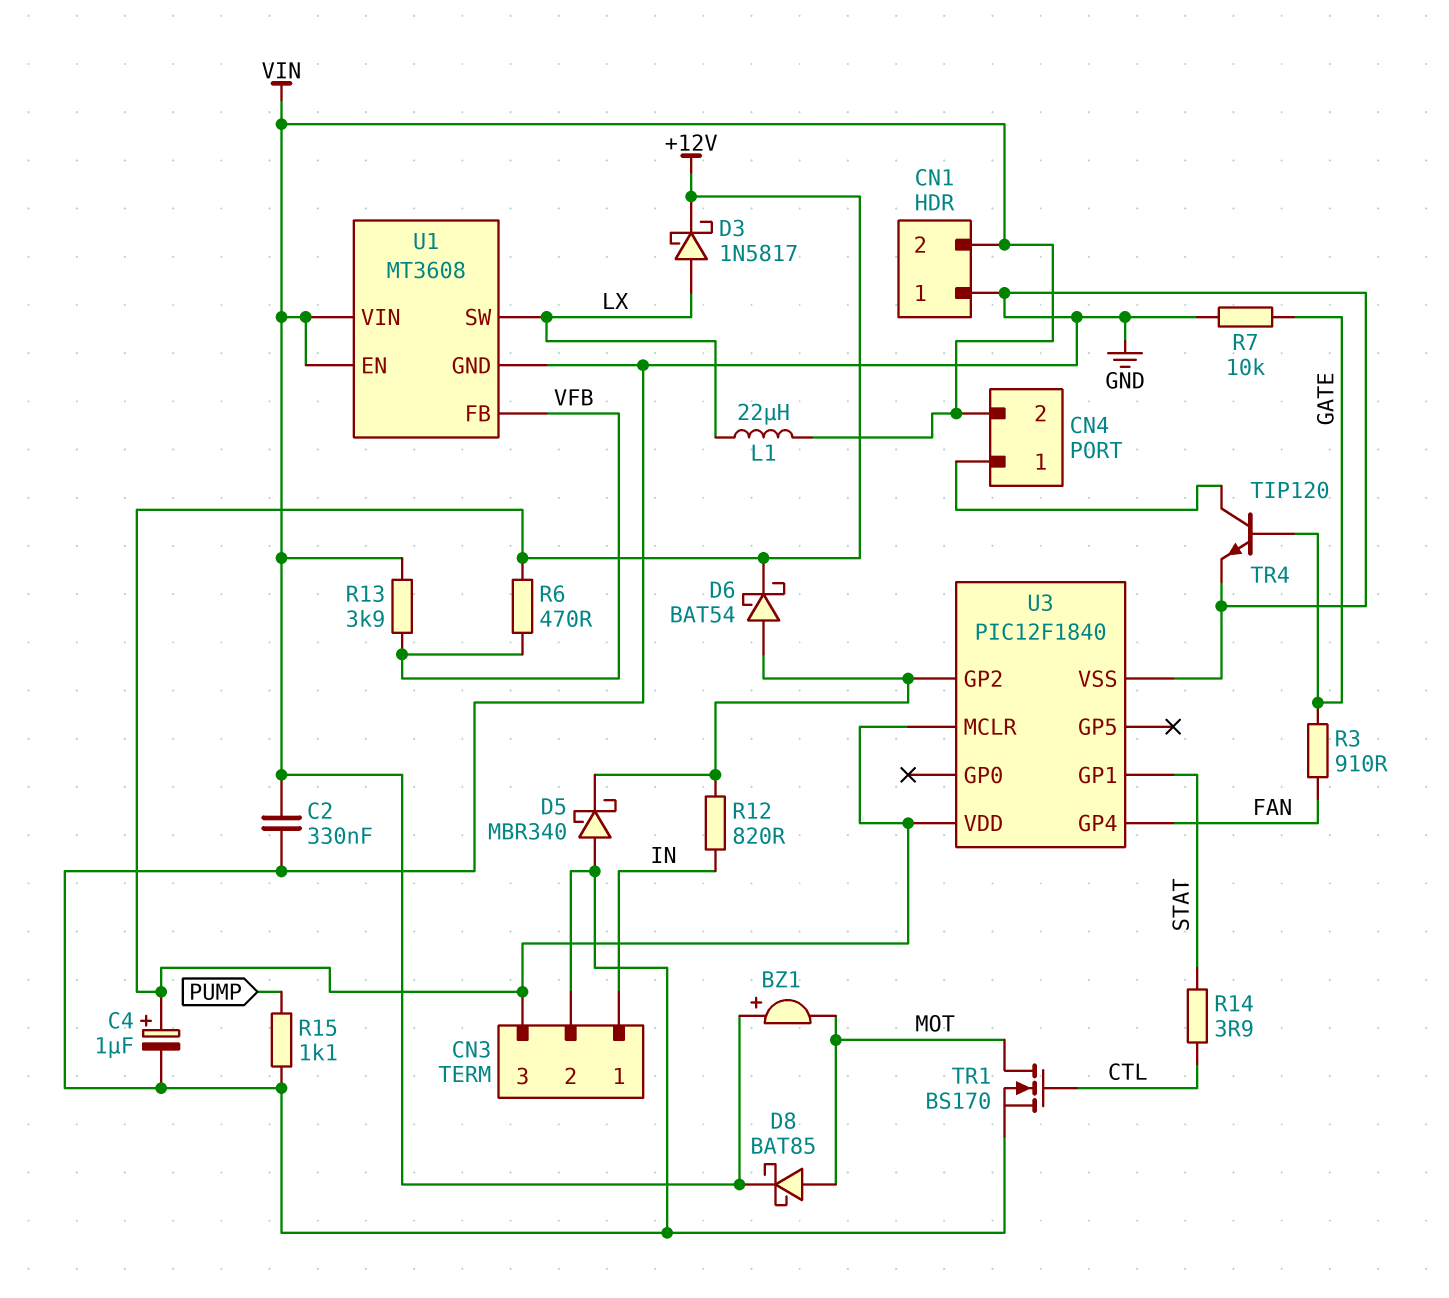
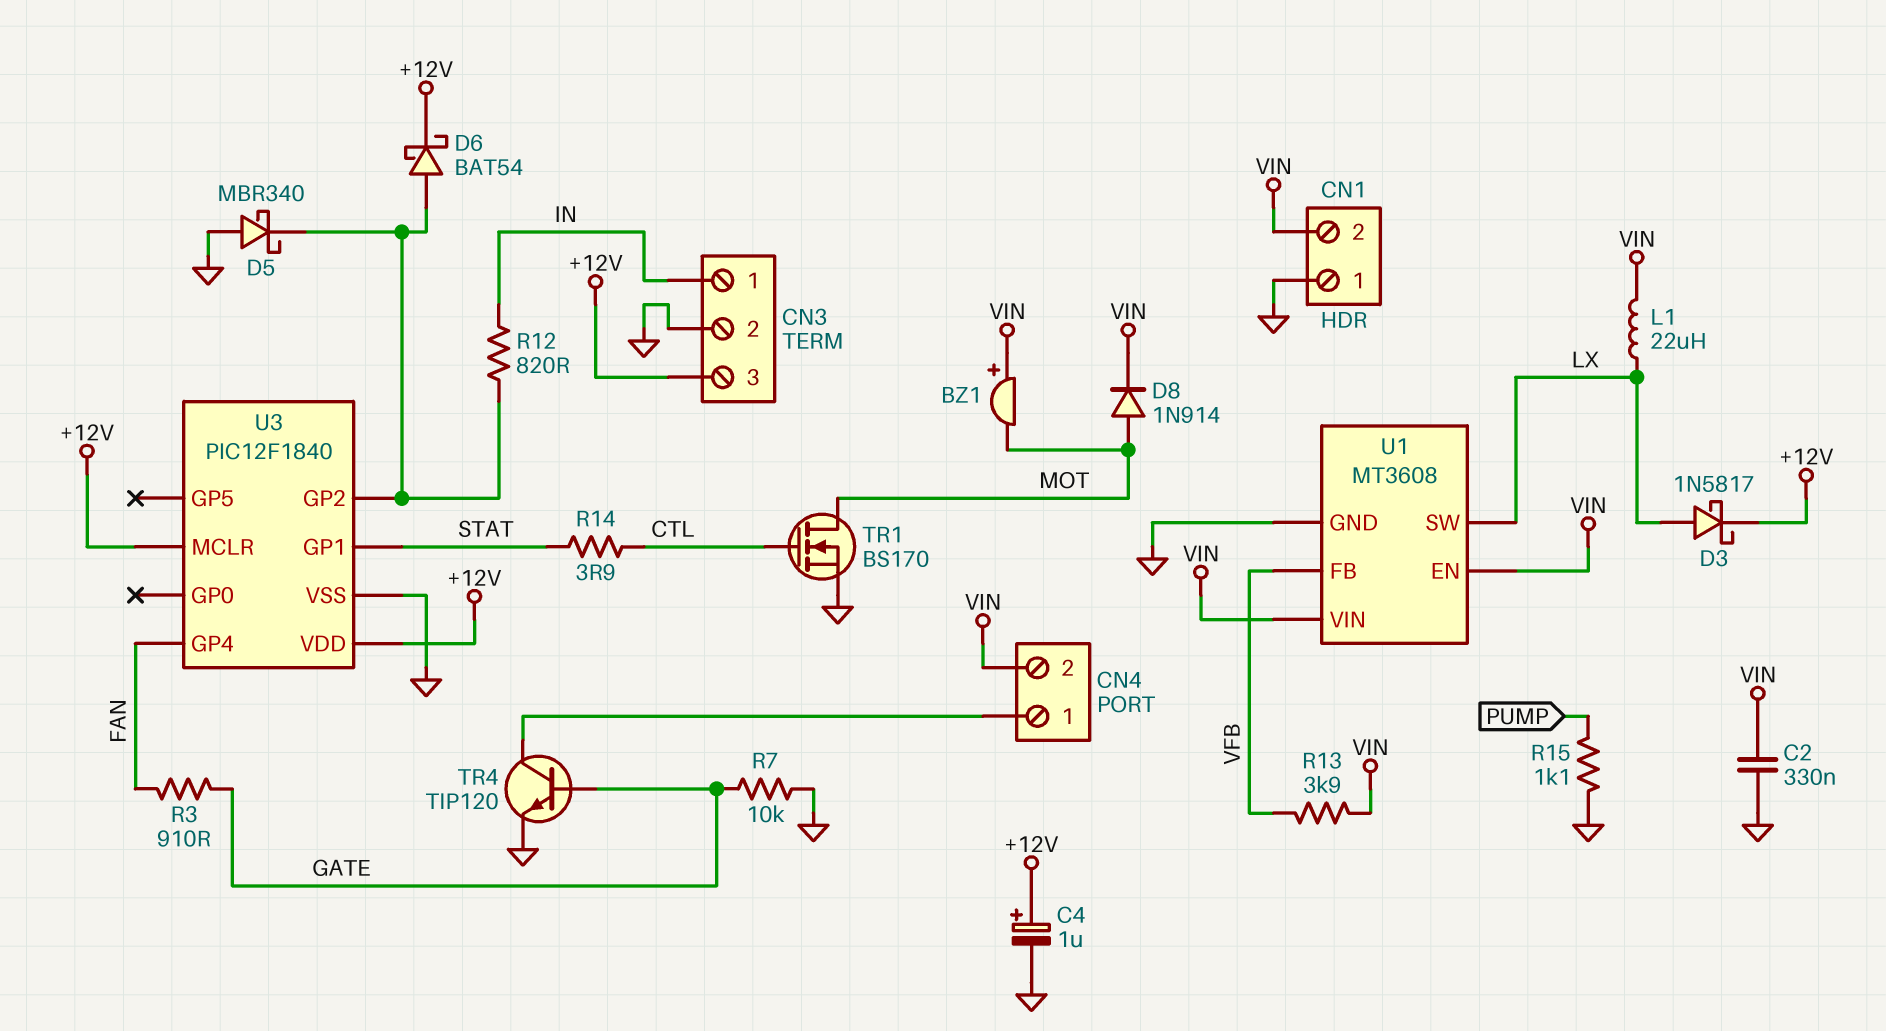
D8: schottky BAT85 (A MOT, K VIN) -> diode 1N914 (A MOT, K VIN)
R6: 470 (+12V, VFB) -> none

